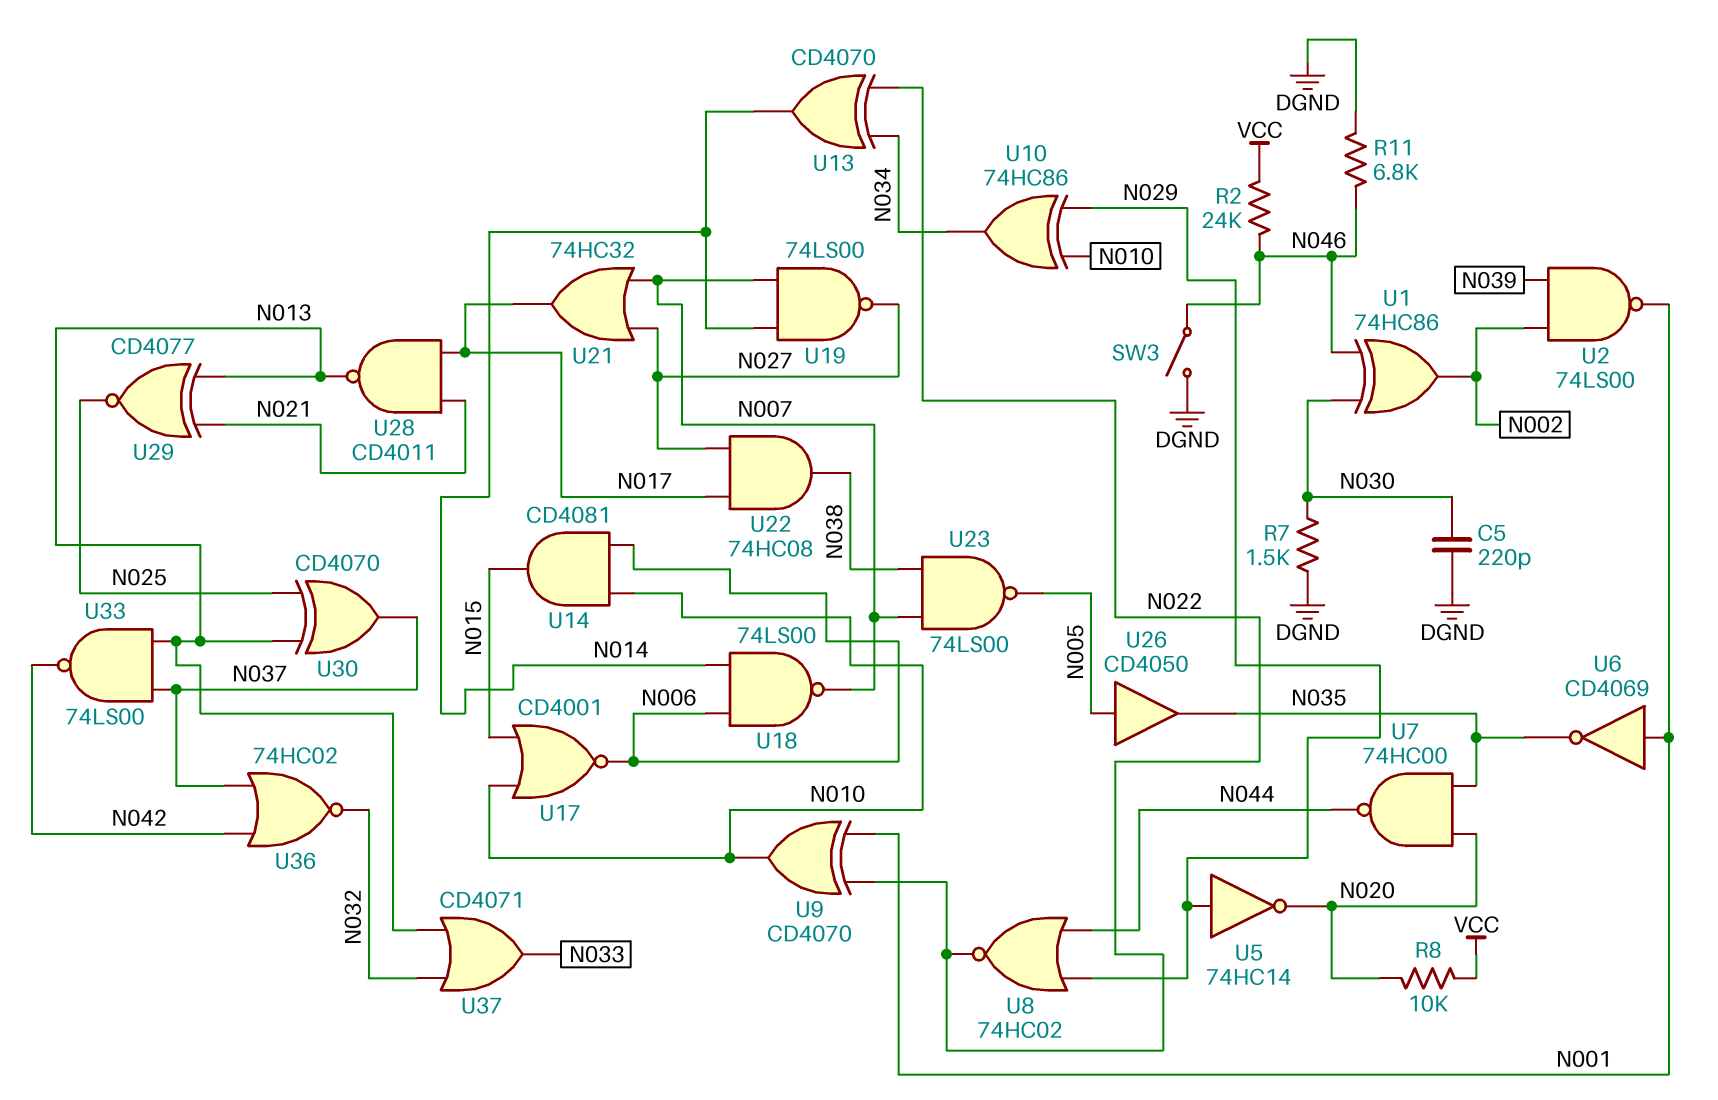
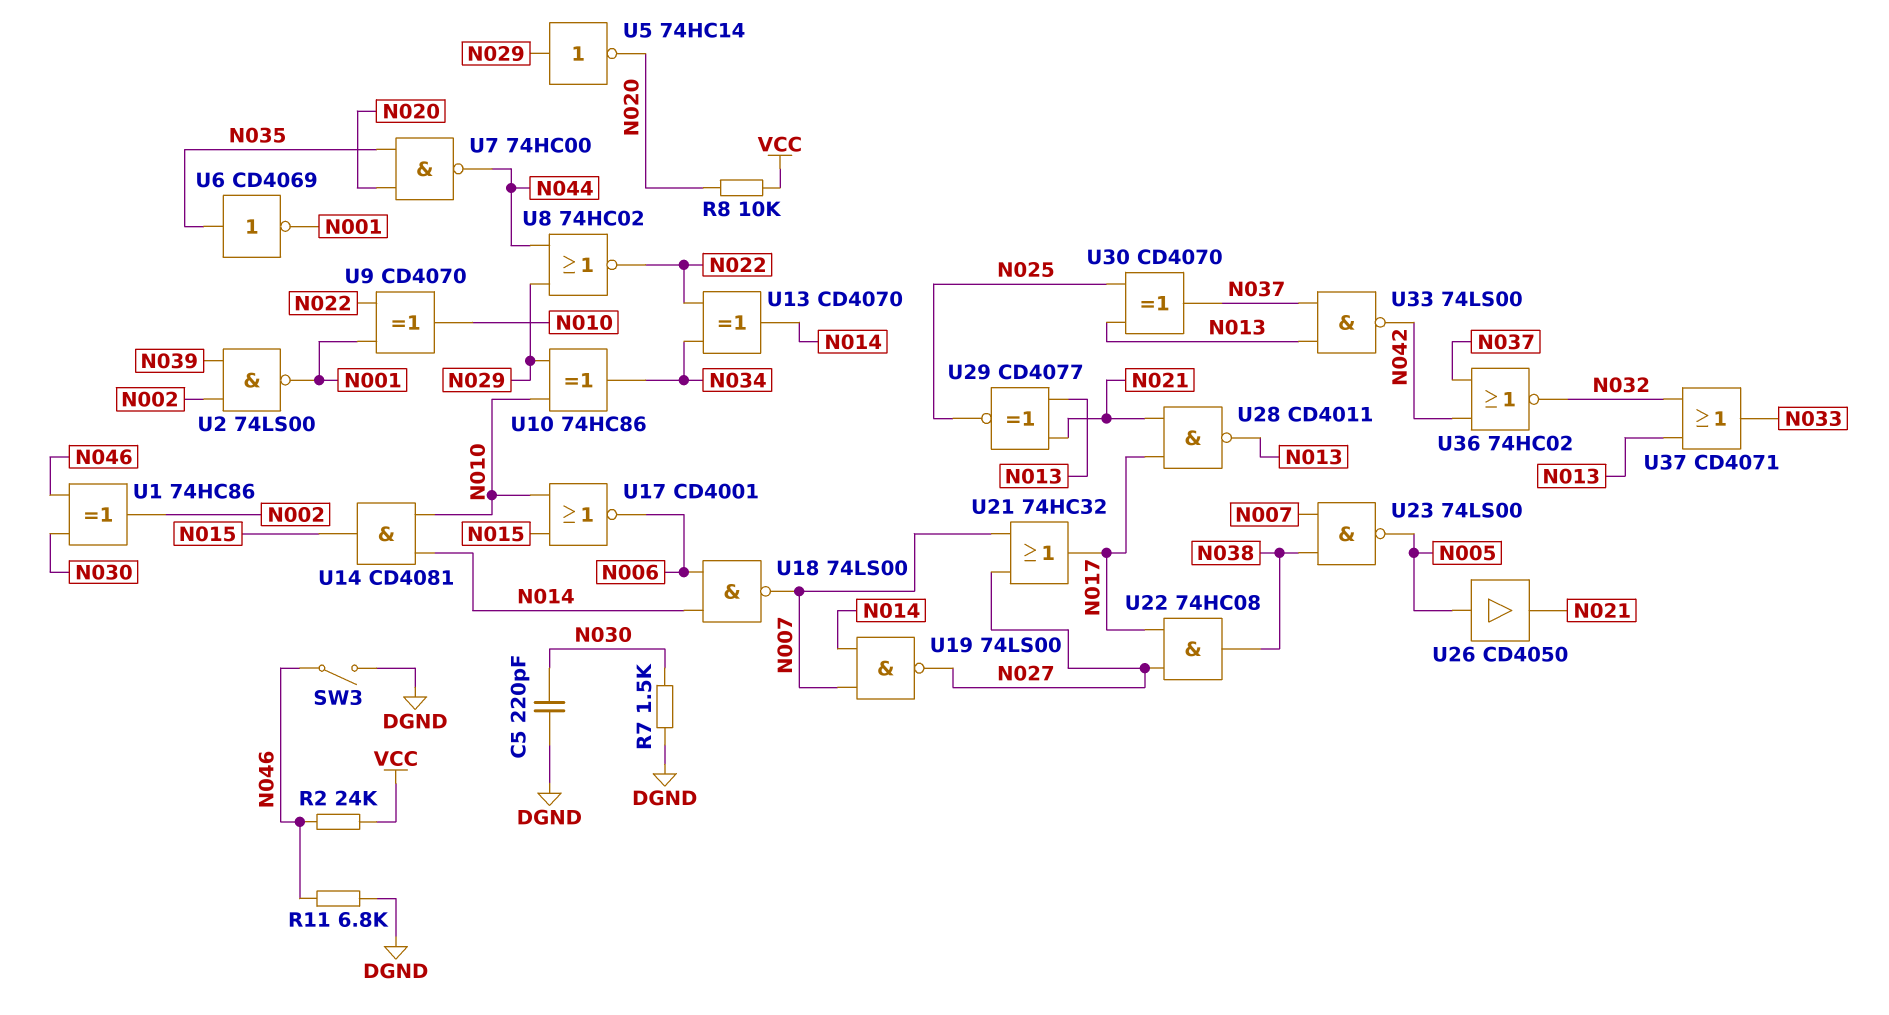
U6: NOT CD4069 (in N001, out N035) -> NOT CD4069 (in N035, out N001)
U14: AND CD4081 (in N006, in N010, out N015) -> AND CD4081 (in N010, in N014, out N015)
U26: buffer CD4050 (in N005, out N035) -> buffer CD4050 (in N005, out N021)

